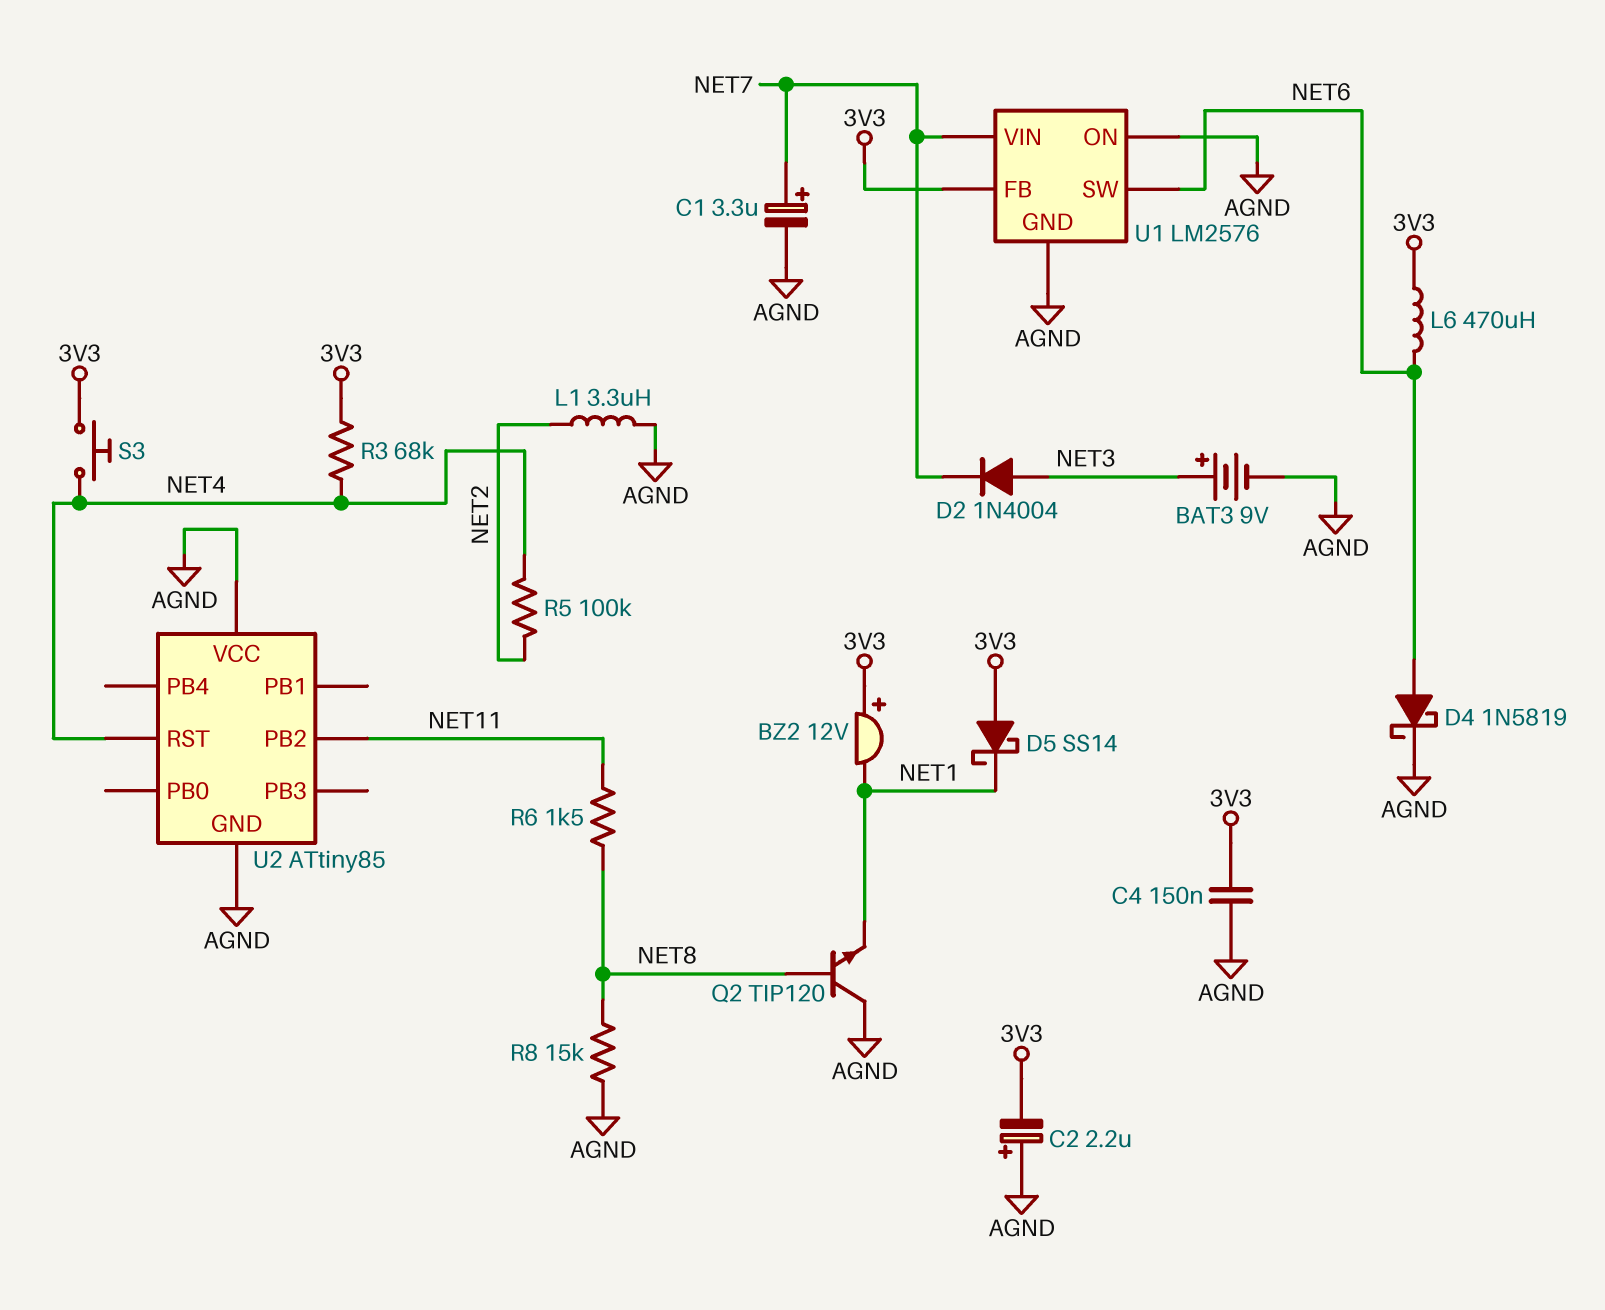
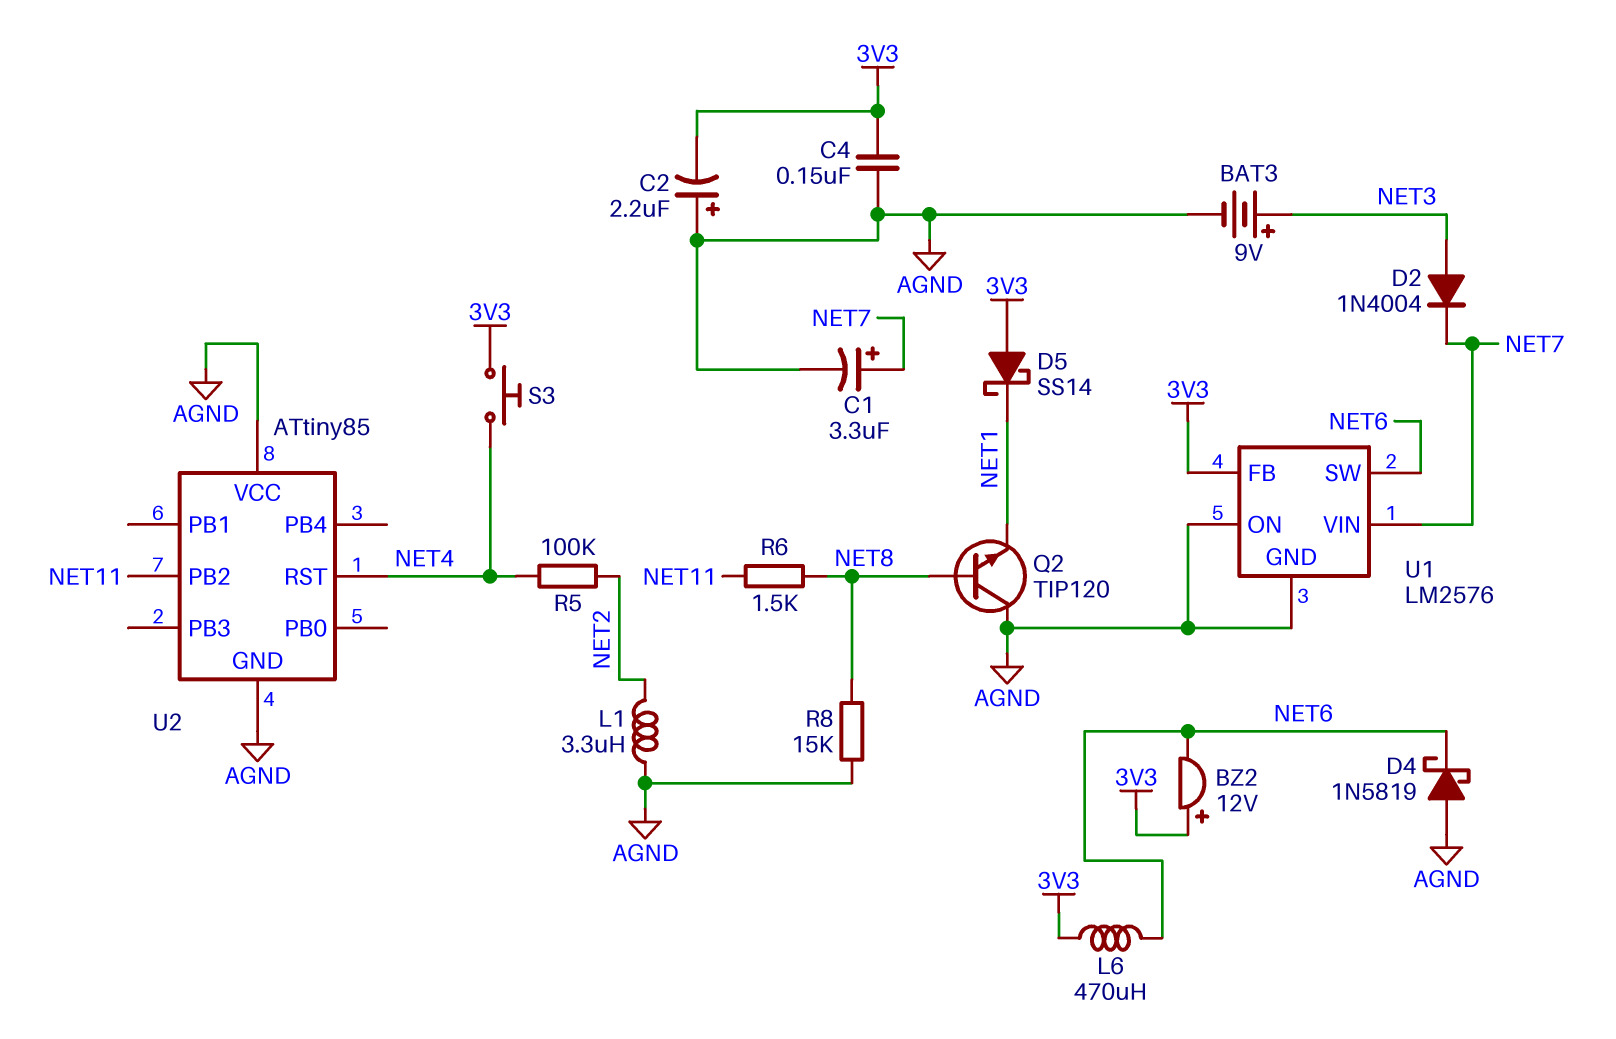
BZ2: buzzer 12V (plus 3V3, minus NET1) -> buzzer 12V (plus 3V3, minus NET6)
D4: schottky 1N5819 (A NET6, K AGND) -> schottky 1N5819 (A AGND, K NET6)
R3: 68k (3V3, NET4) -> none

